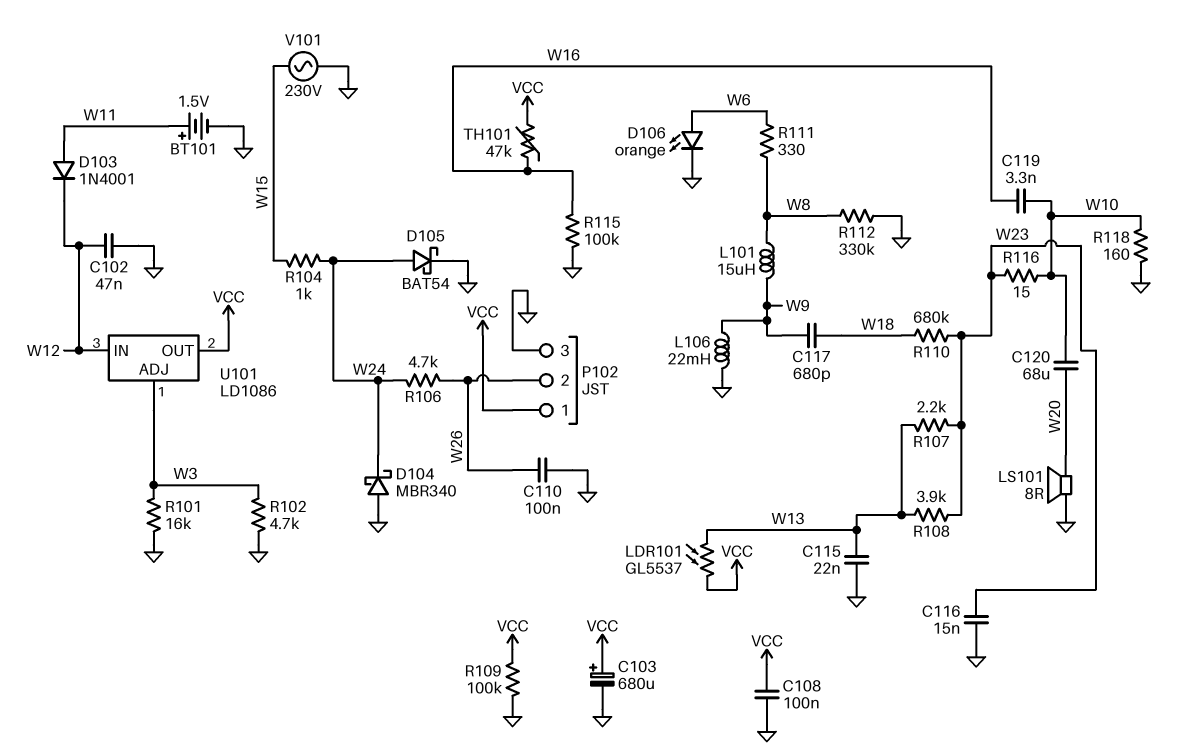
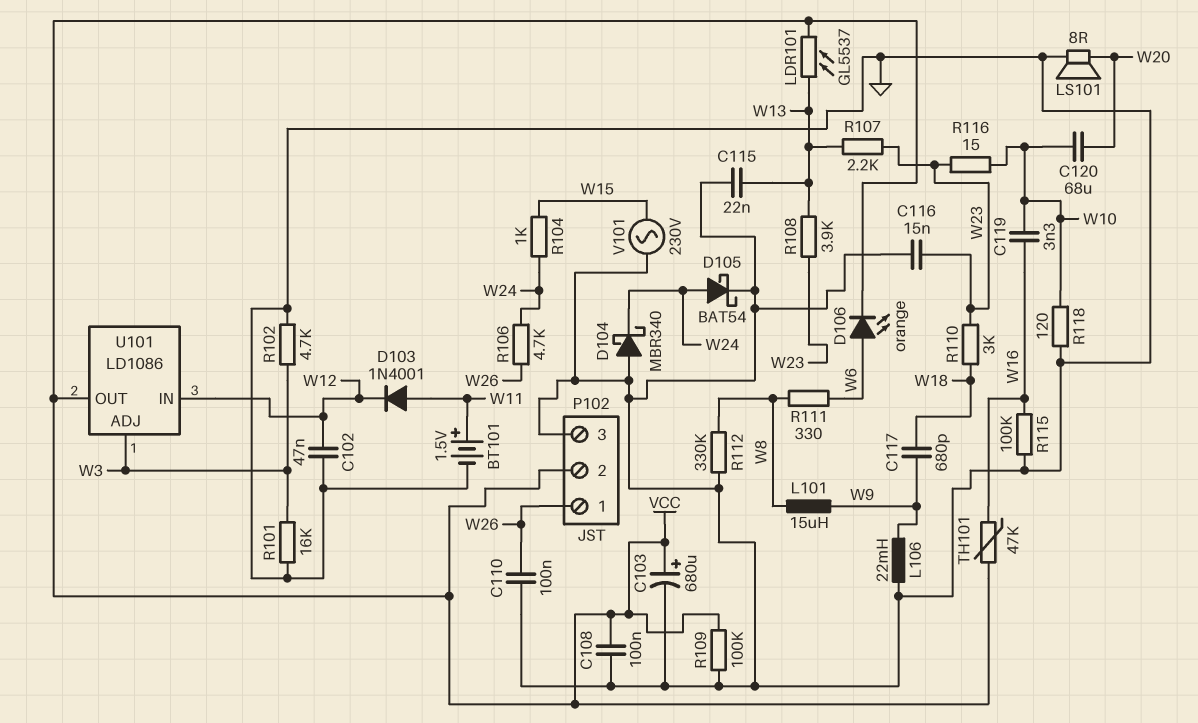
D106: LED orange (A W6, K GND) -> LED orange (A W6, K VCC)
P102 pin 1: VCC -> W26
P102 pin 2: W26 -> VCC
R110: 680k (W18, W23) -> 3k (W18, W23)
R118: 160 (GND, W10) -> 120 (GND, W10)

